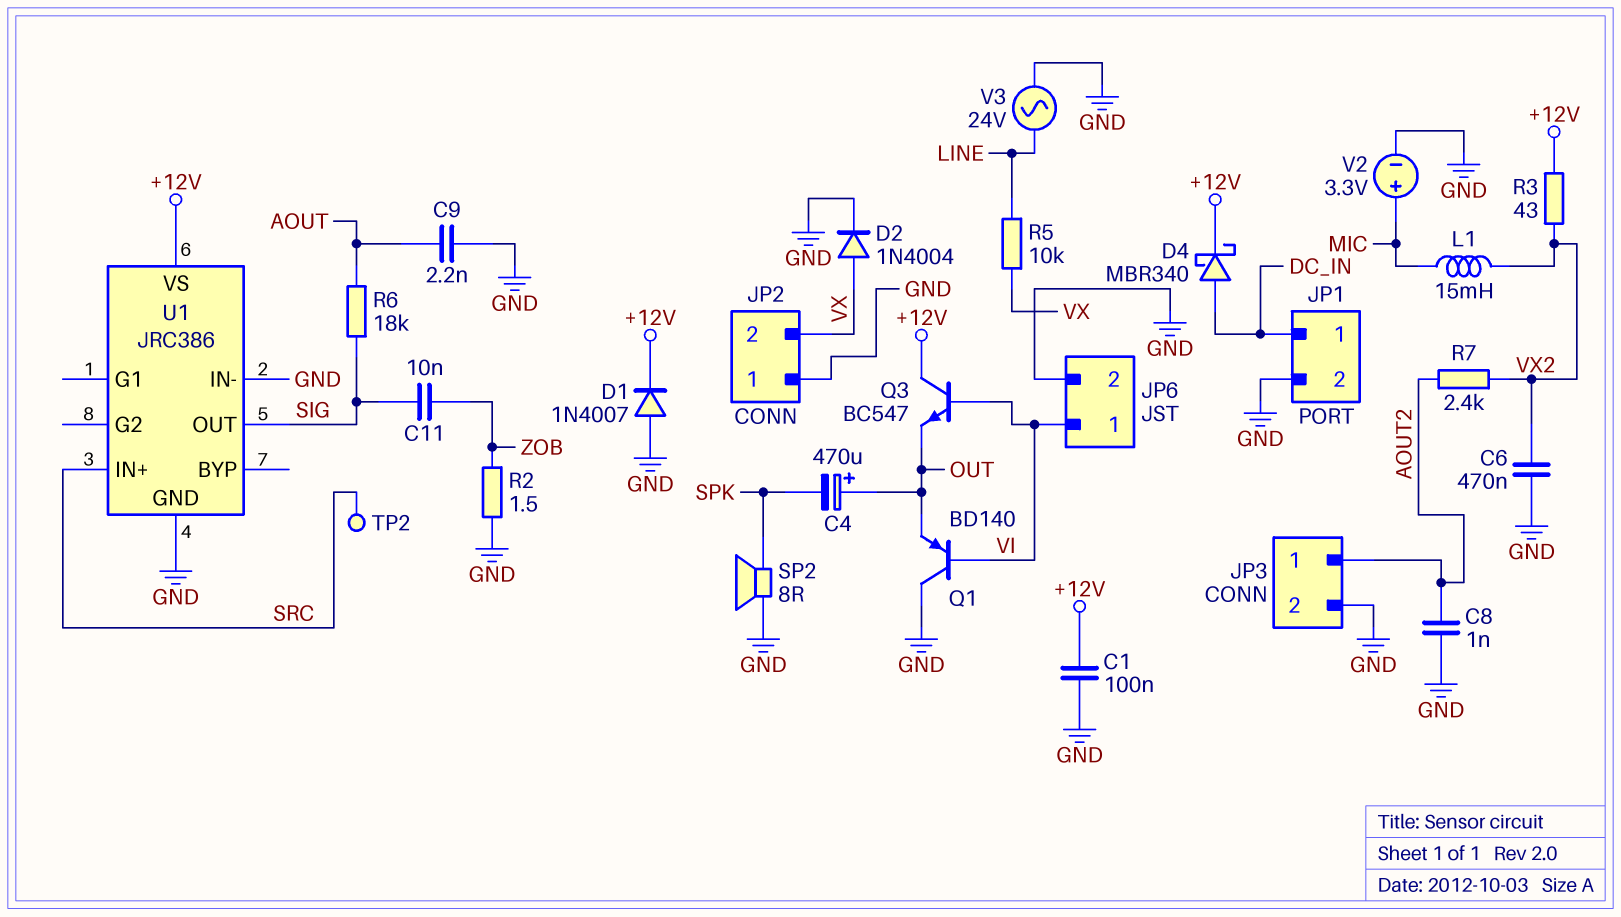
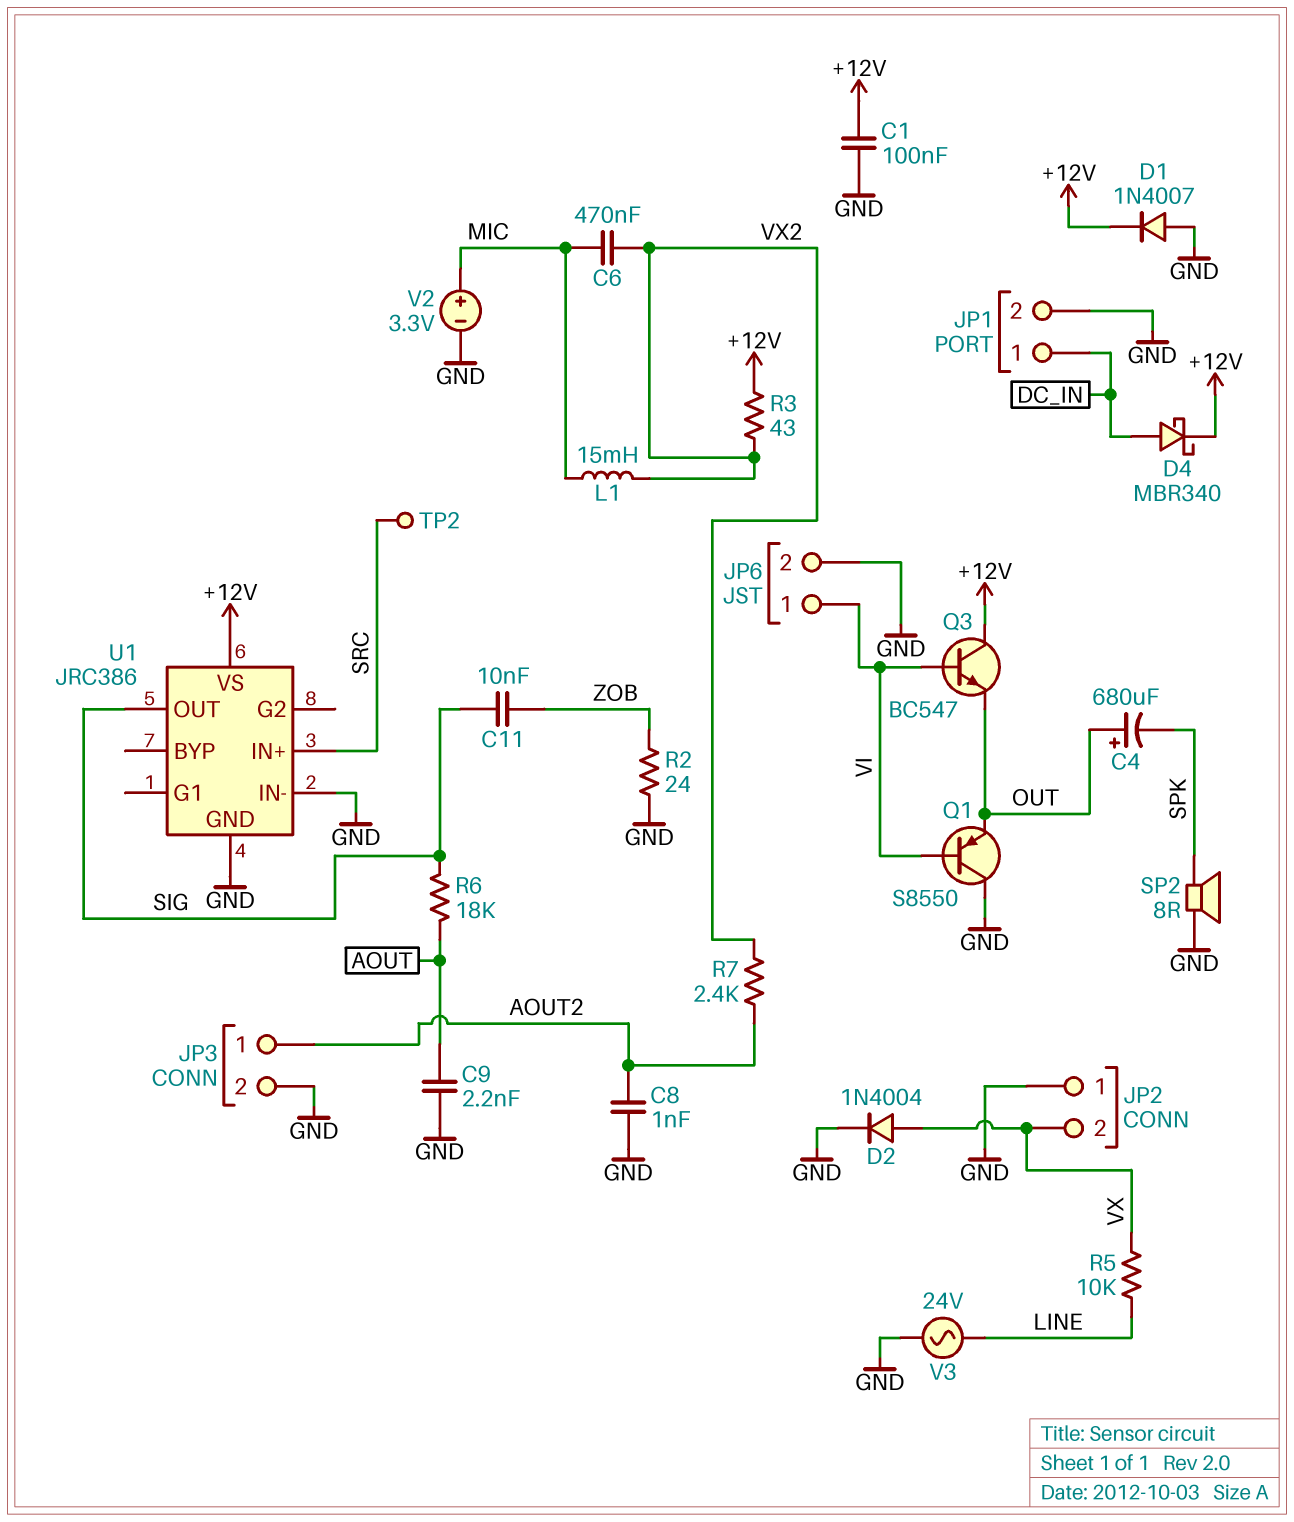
C4: 470uF (plus OUT, minus SPK) -> 680uF (plus OUT, minus SPK)
C6: 470nF (GND, VX2) -> 470nF (MIC, VX2)
Q1: PNP BD140 (B VI, C GND, E OUT) -> PNP S8550 (B VI, C GND, E OUT)
R2: 1.5 (GND, ZOB) -> 24 (GND, ZOB)

